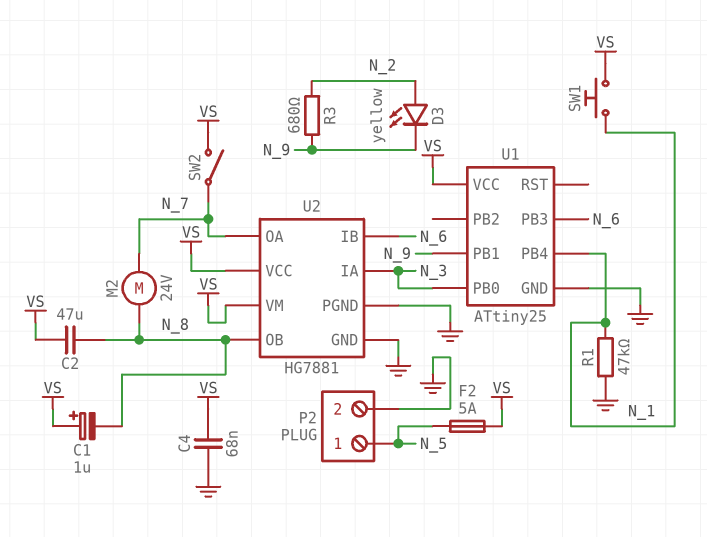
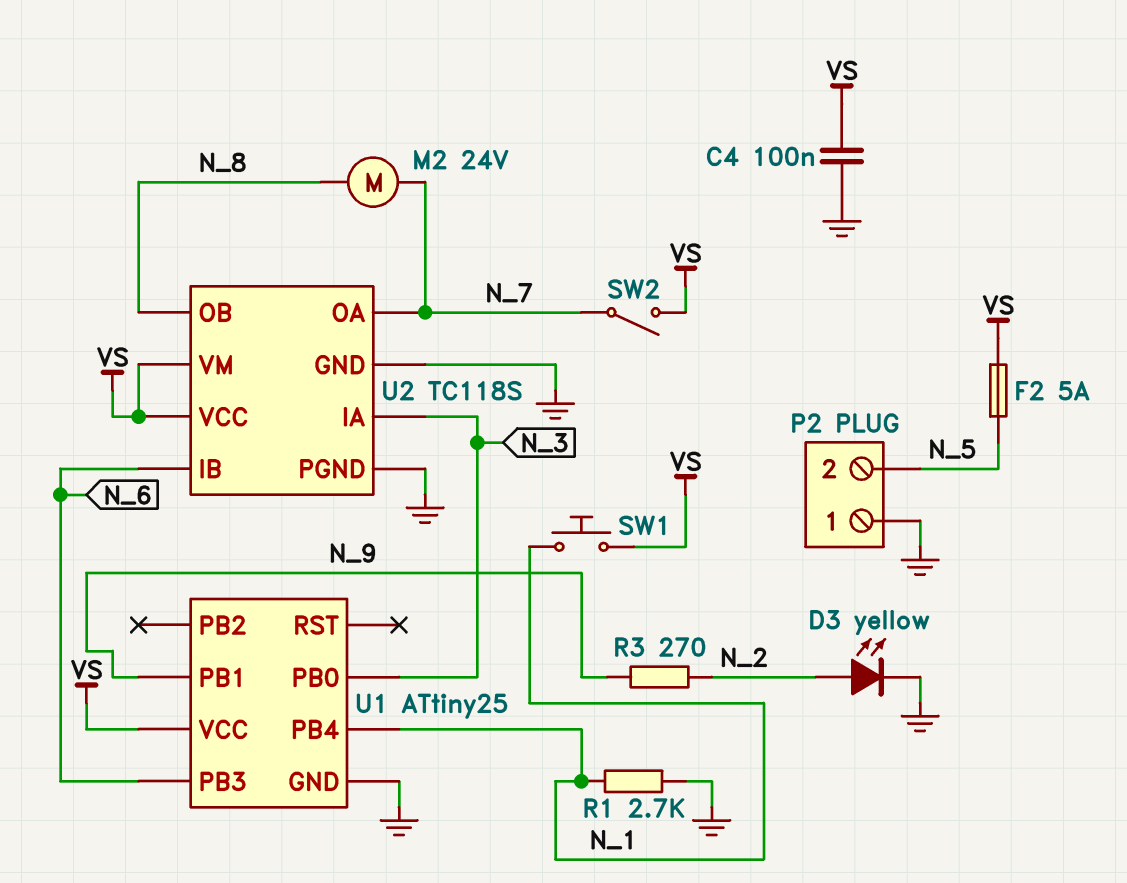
C1: 1uF (plus VS, minus N_8) -> none
C2: 47uF (N_8, VS) -> none
C4: 68nF (GND, VS) -> 100nF (GND, VS)
D3: LED yellow (A N_2, K N_9) -> LED yellow (A N_2, K GND)
P2 pin 1: N_5 -> GND
P2 pin 2: GND -> N_5
R1: 47k (GND, N_1) -> 2.7k (GND, N_1)
R3: 680 (N_2, N_9) -> 270 (N_2, N_9)
U2: HG7881 -> TC118S

